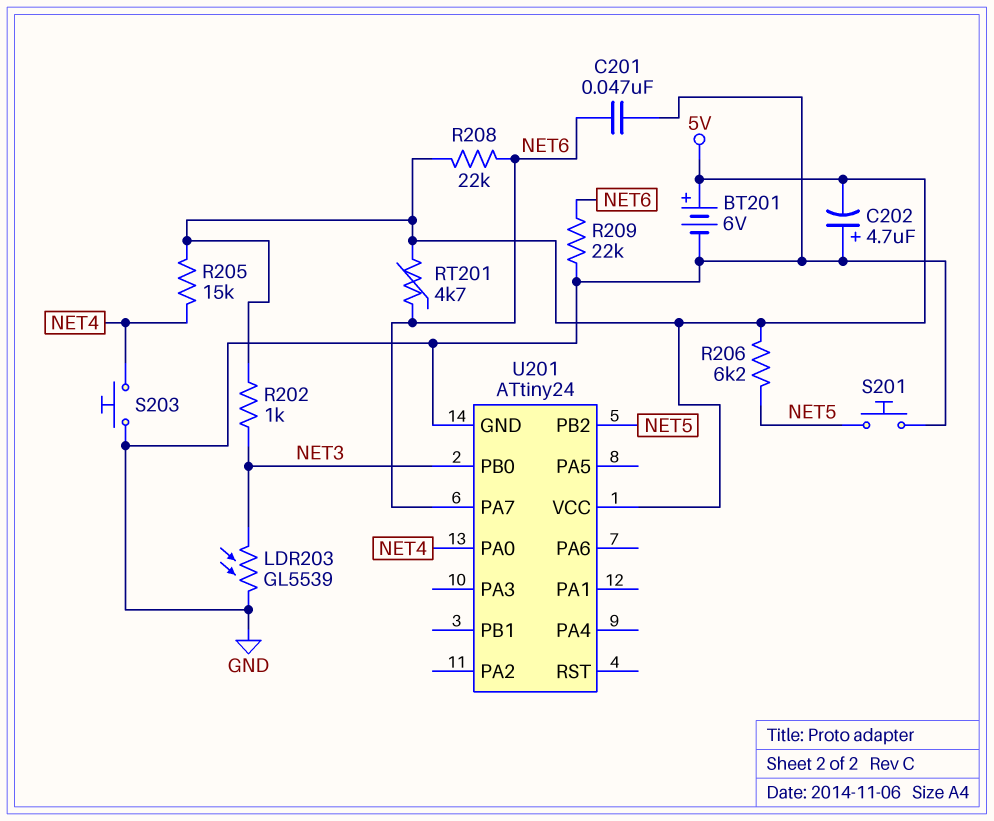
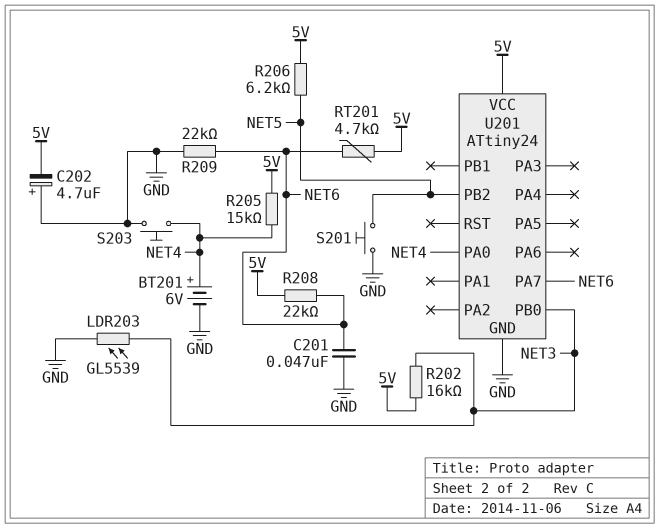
BT201: 6V (plus 5V, minus GND) -> 6V (plus NET4, minus GND)
R202: 1k (5V, NET3) -> 16k (5V, NET3)

